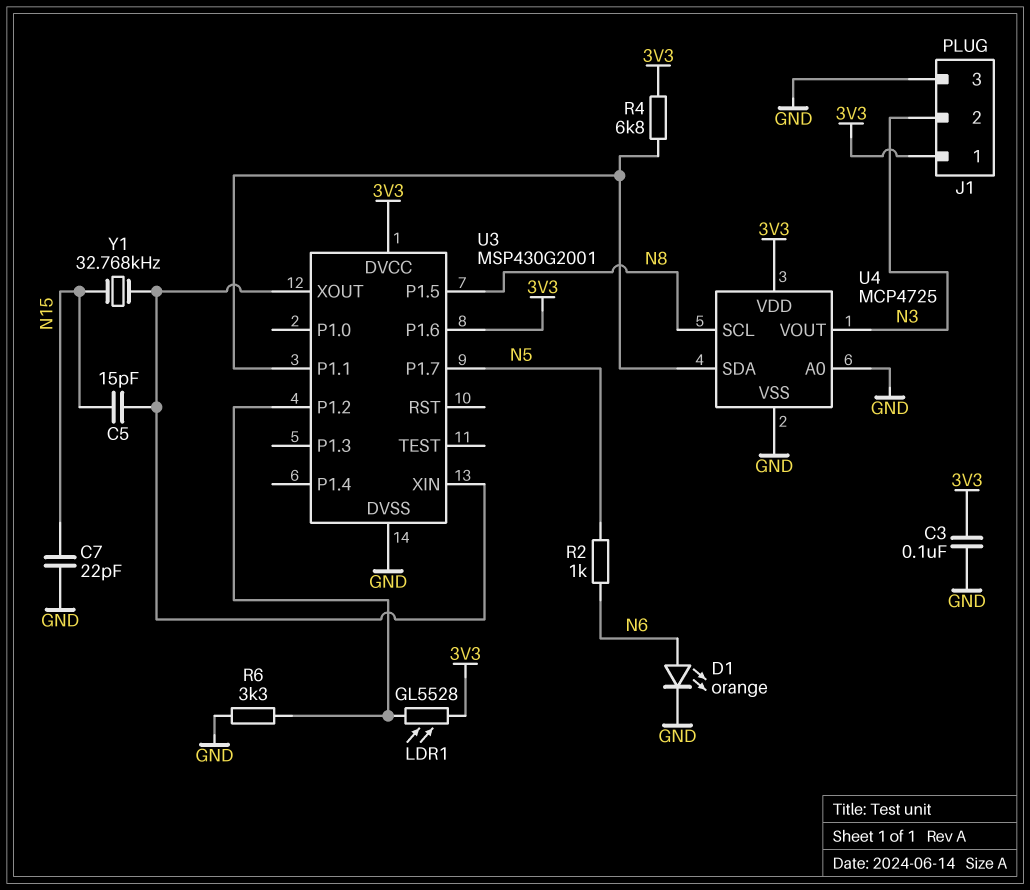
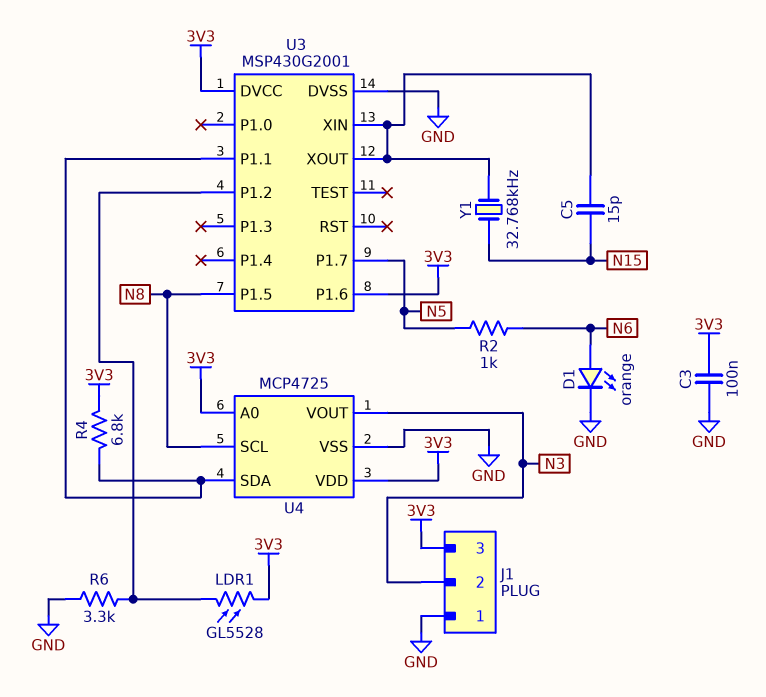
C7: 22pF (GND, N15) -> none
J1 pin 1: 3V3 -> GND
J1 pin 3: GND -> 3V3
U4 pin A0: GND -> 3V3

